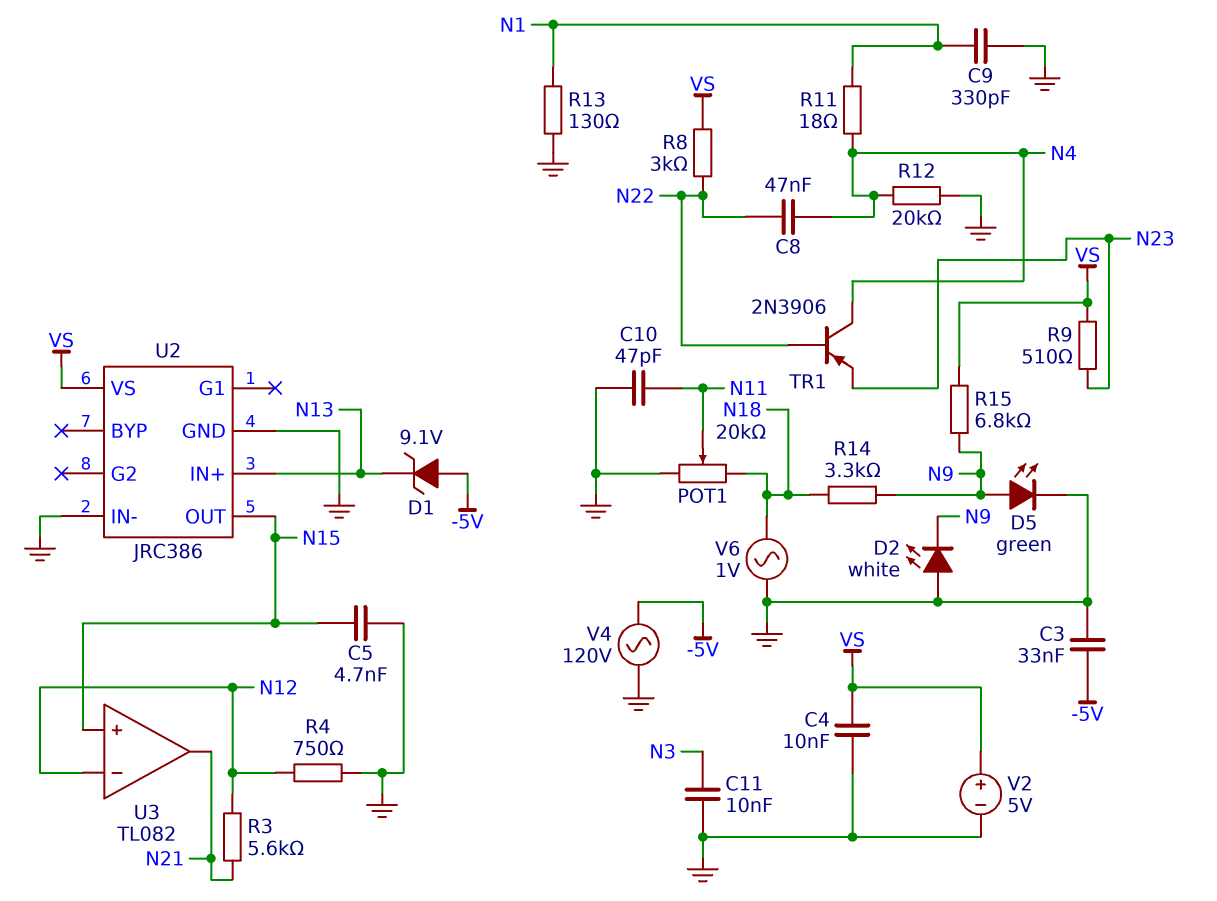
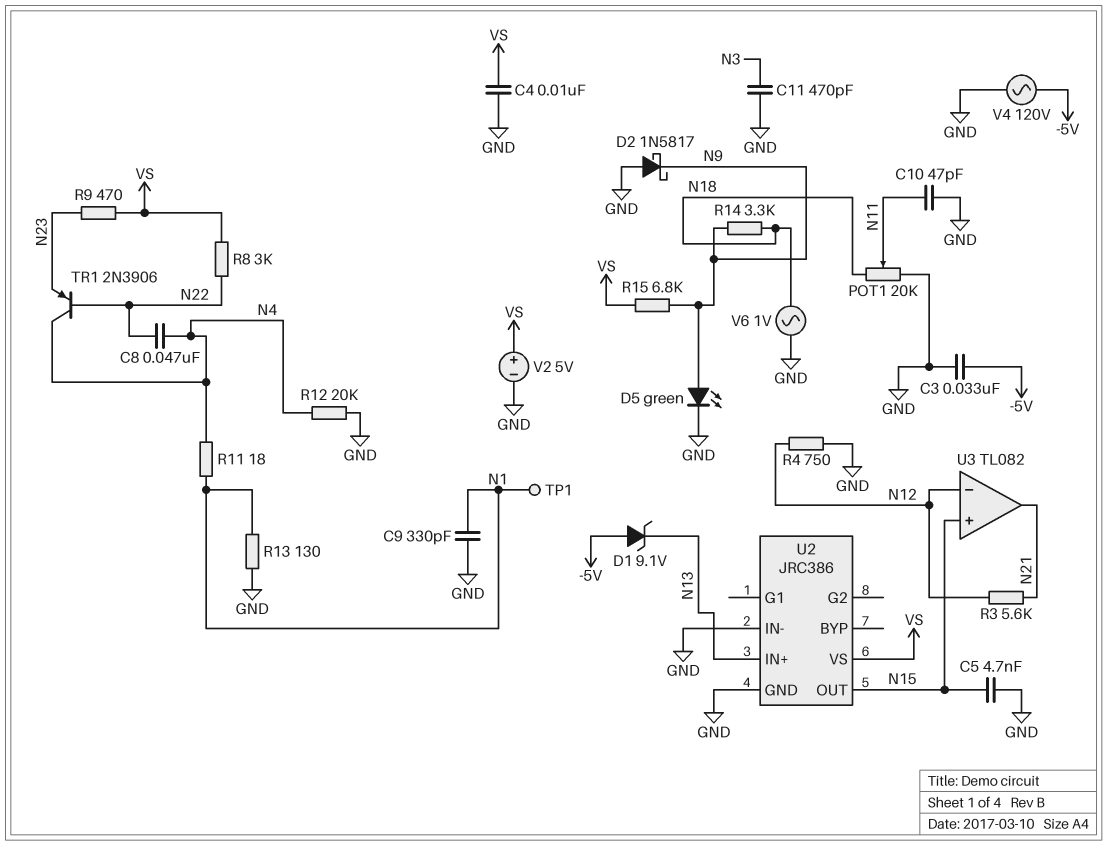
C11: 10nF (GND, N3) -> 470pF (GND, N3)
D2: LED white (A GND, K N9) -> schottky 1N5817 (A GND, K N9)
R9: 510 (N23, VS) -> 470 (N23, VS)
TP1: none -> test point (N1)

